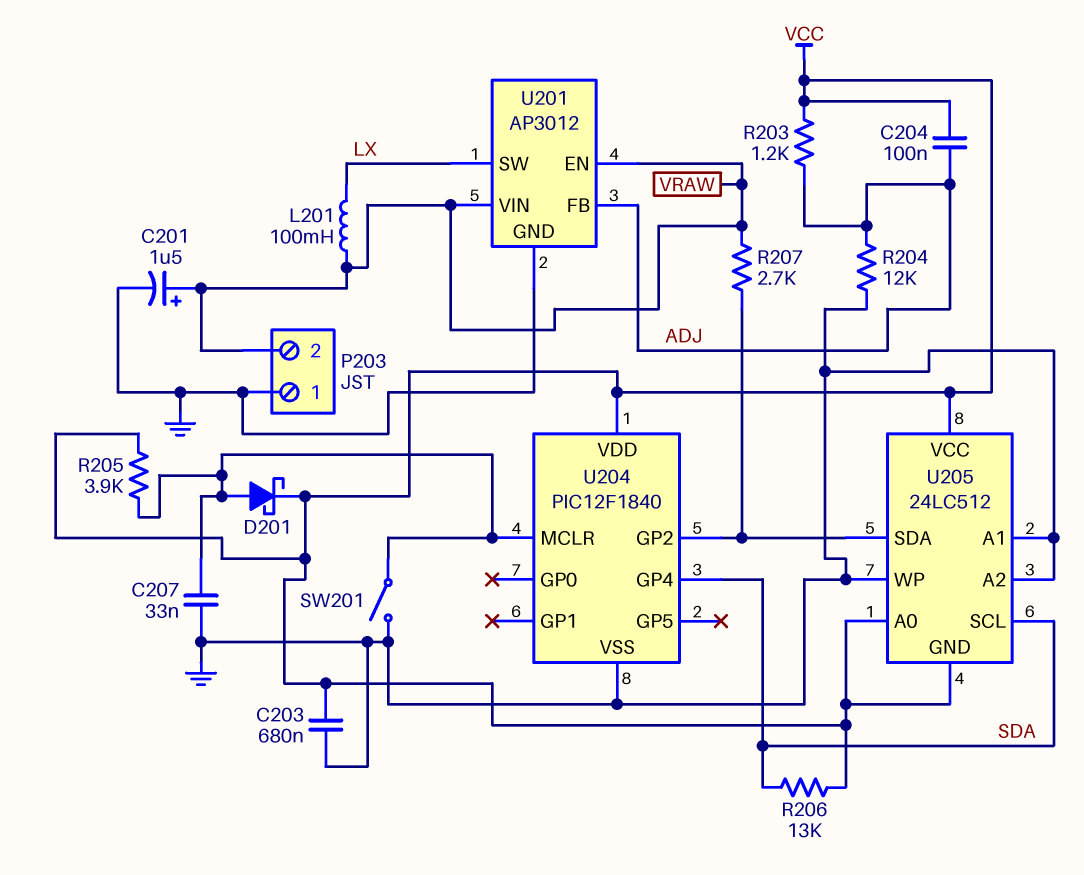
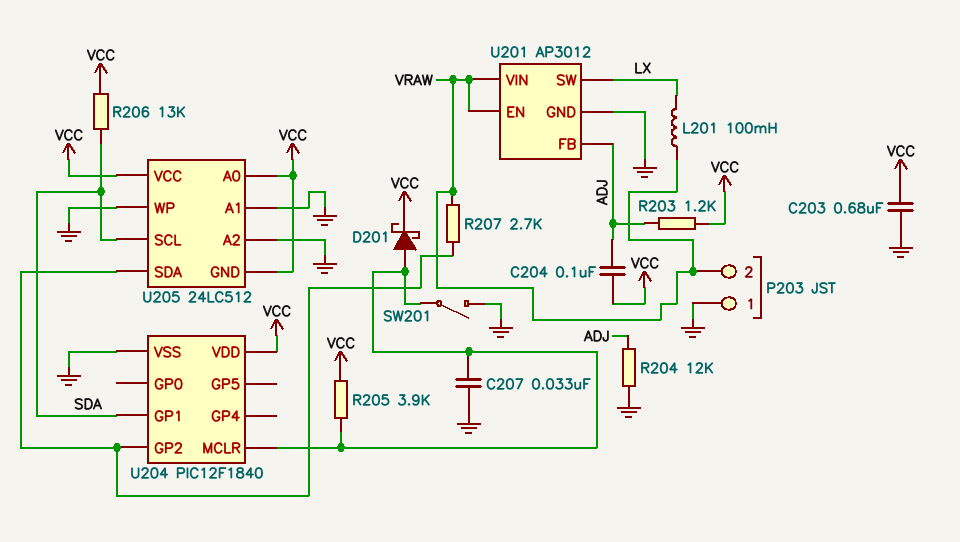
C201: 1.5uF (plus VRAW, minus GND) -> none
U204 pin GP1: none -> SDA
U204 pin GP4: SDA -> none

